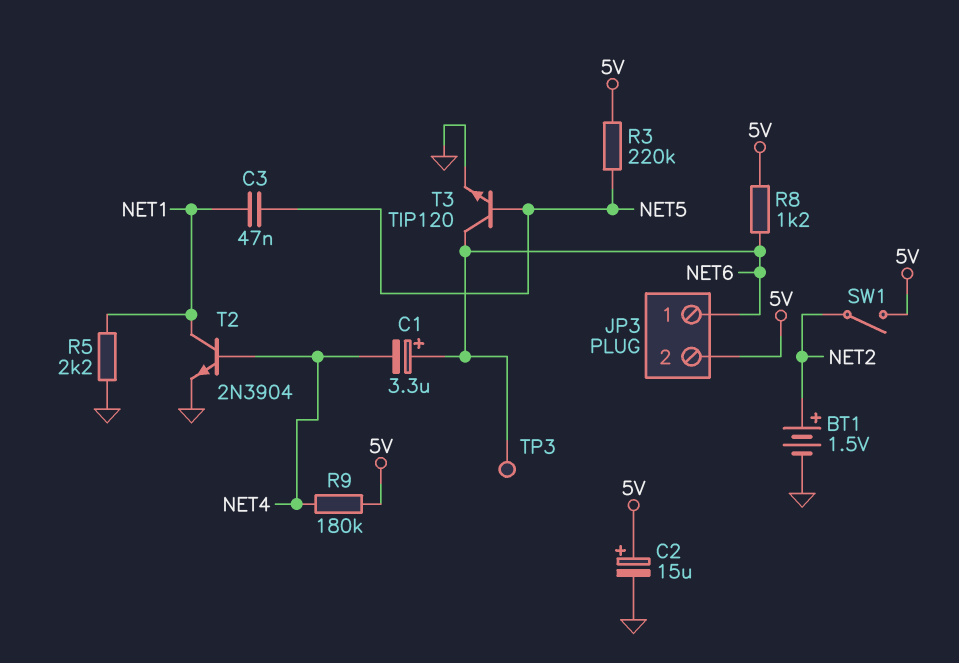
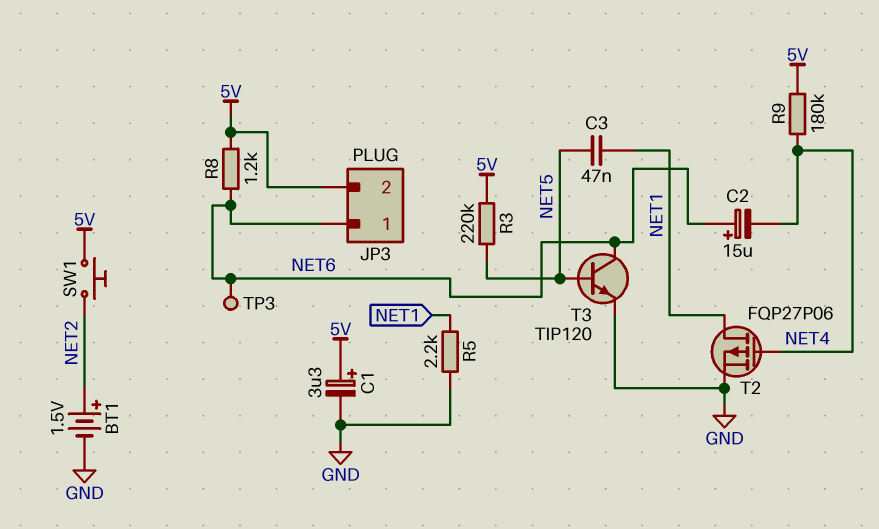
C1: 3.3uF (plus NET6, minus NET4) -> 3.3uF (plus 5V, minus GND)
C2: 15uF (plus 5V, minus GND) -> 15uF (plus NET6, minus NET4)
SW1: switch (5V, NET2) -> button (5V, NET2)
T2: NPN 2N3904 (B NET4, C NET1, E GND) -> PMOS FQP27P06 (G NET4, D NET1, S GND)

